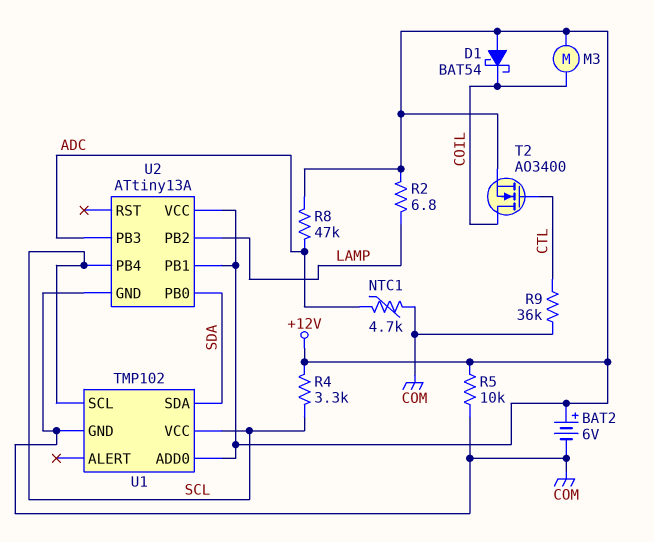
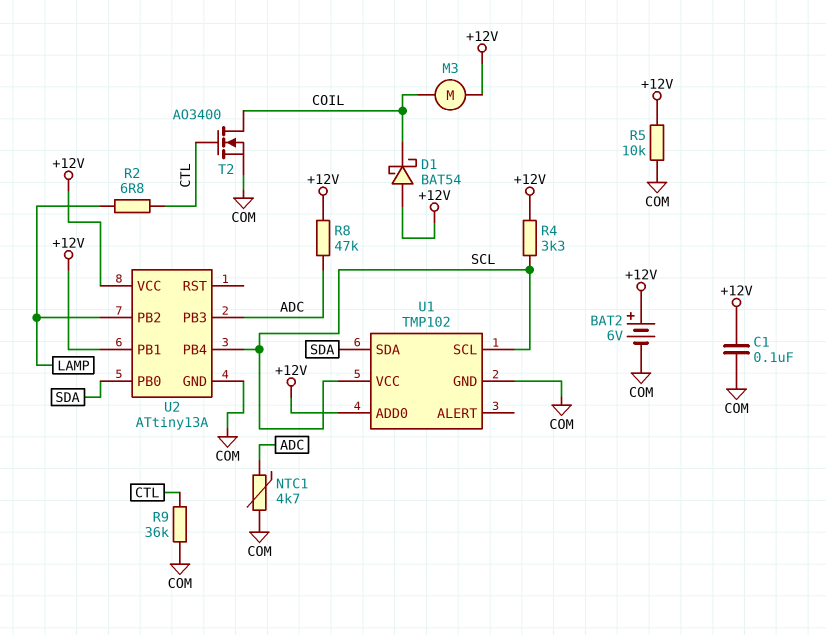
C1: none -> 100nF (+12V, COM)
R2: 6.8 (+12V, LAMP) -> 6.8 (CTL, LAMP)
T2: NMOS AO3400 (G CTL, D COIL, S +12V) -> NMOS AO3400 (G CTL, D COIL, S COM)

